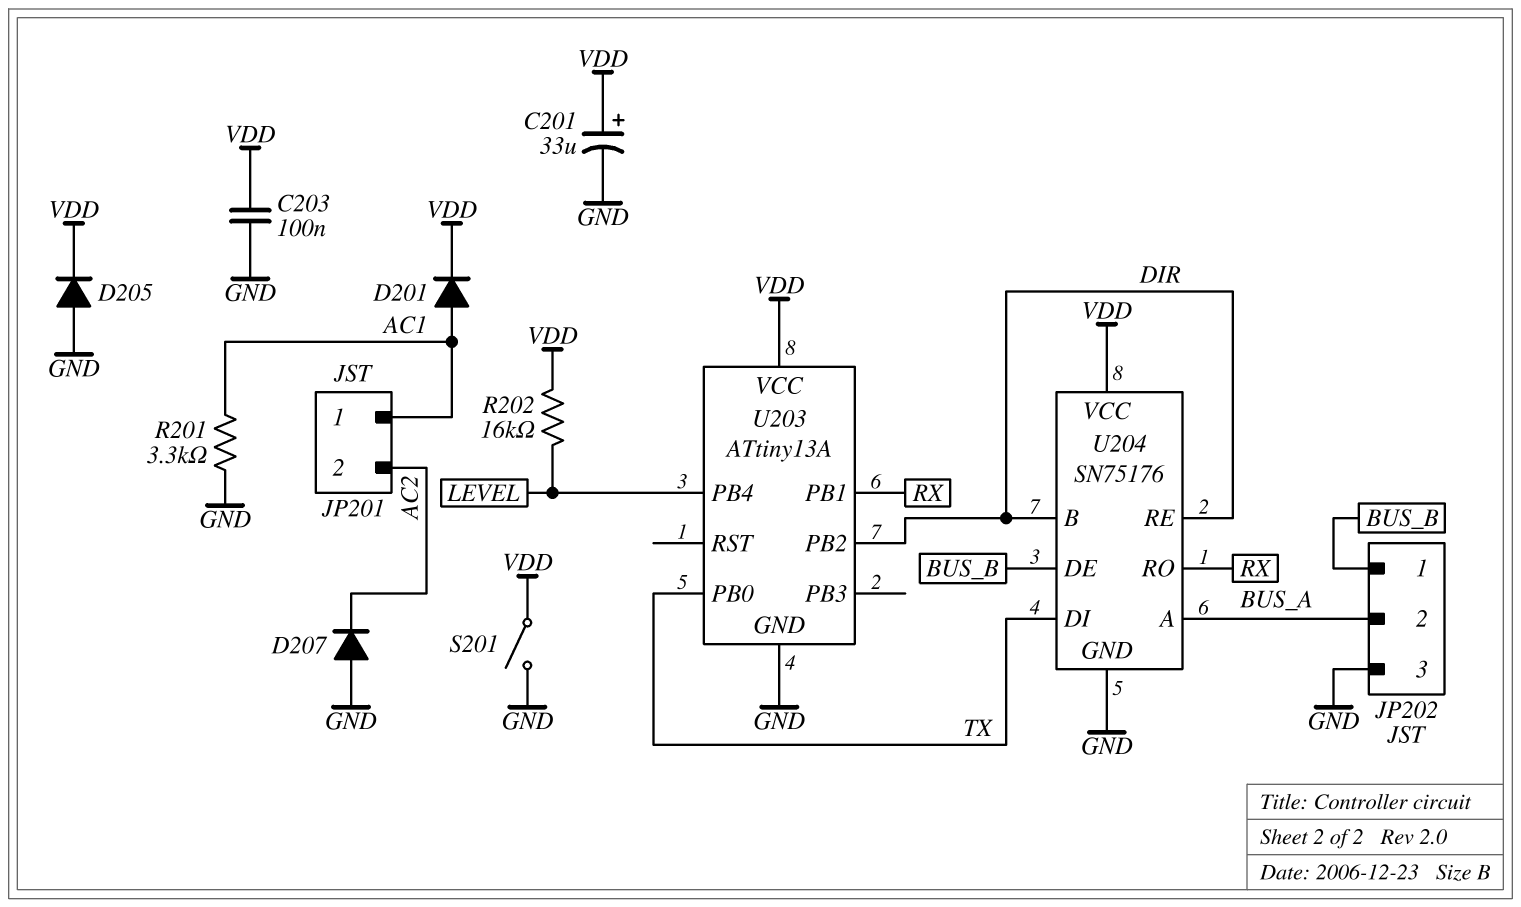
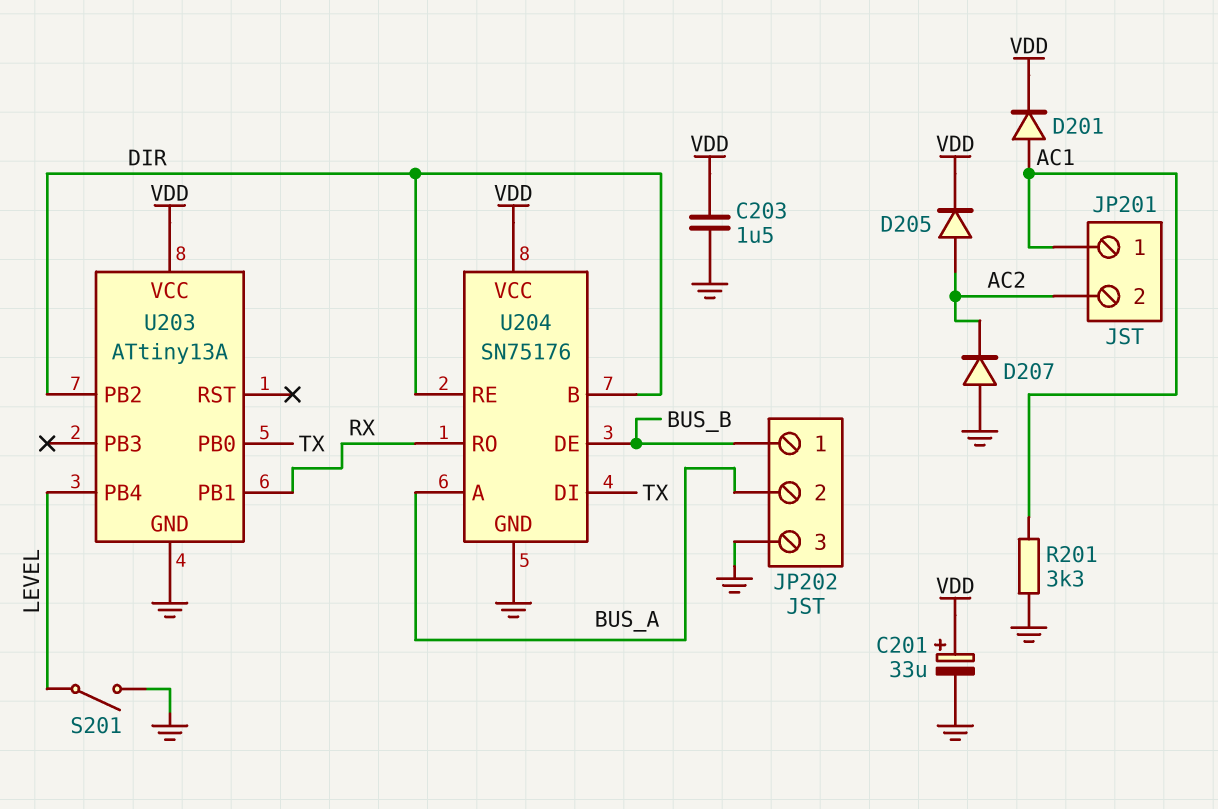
C203: 100nF (GND, VDD) -> 1.5uF (GND, VDD)
D205: diode (A GND, K VDD) -> diode (A AC2, K VDD)
R202: 16k (LEVEL, VDD) -> none
S201: switch (GND, VDD) -> switch (GND, LEVEL)

